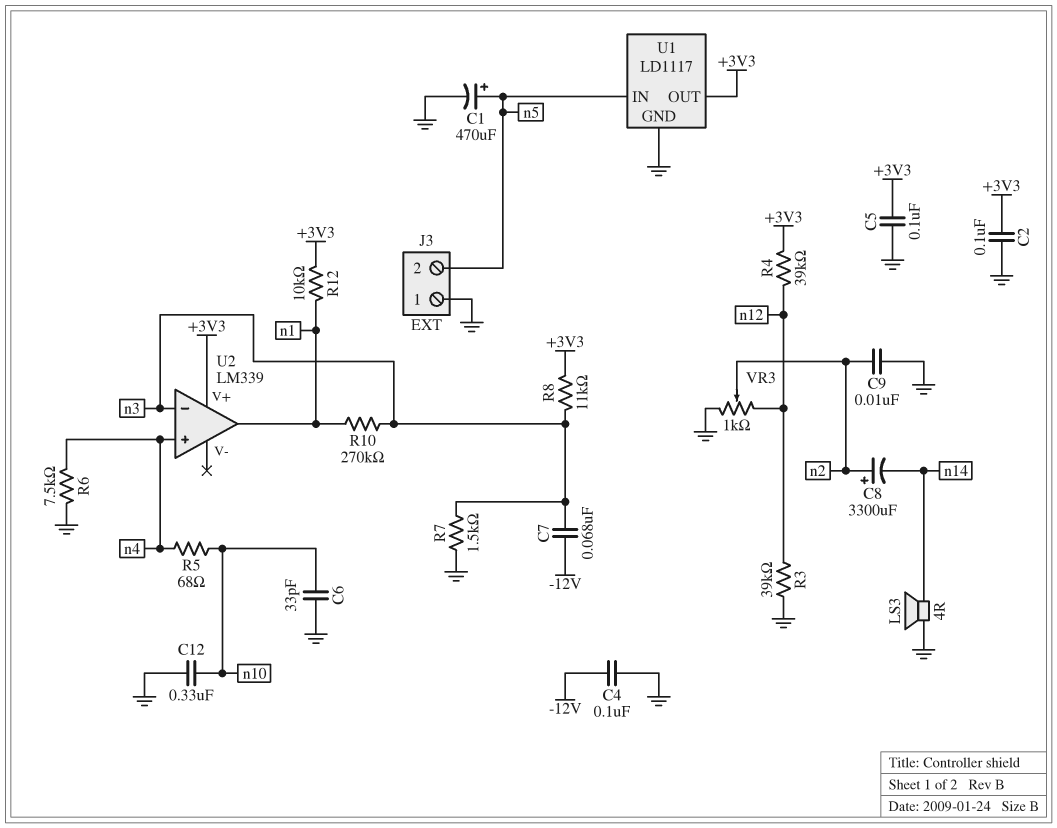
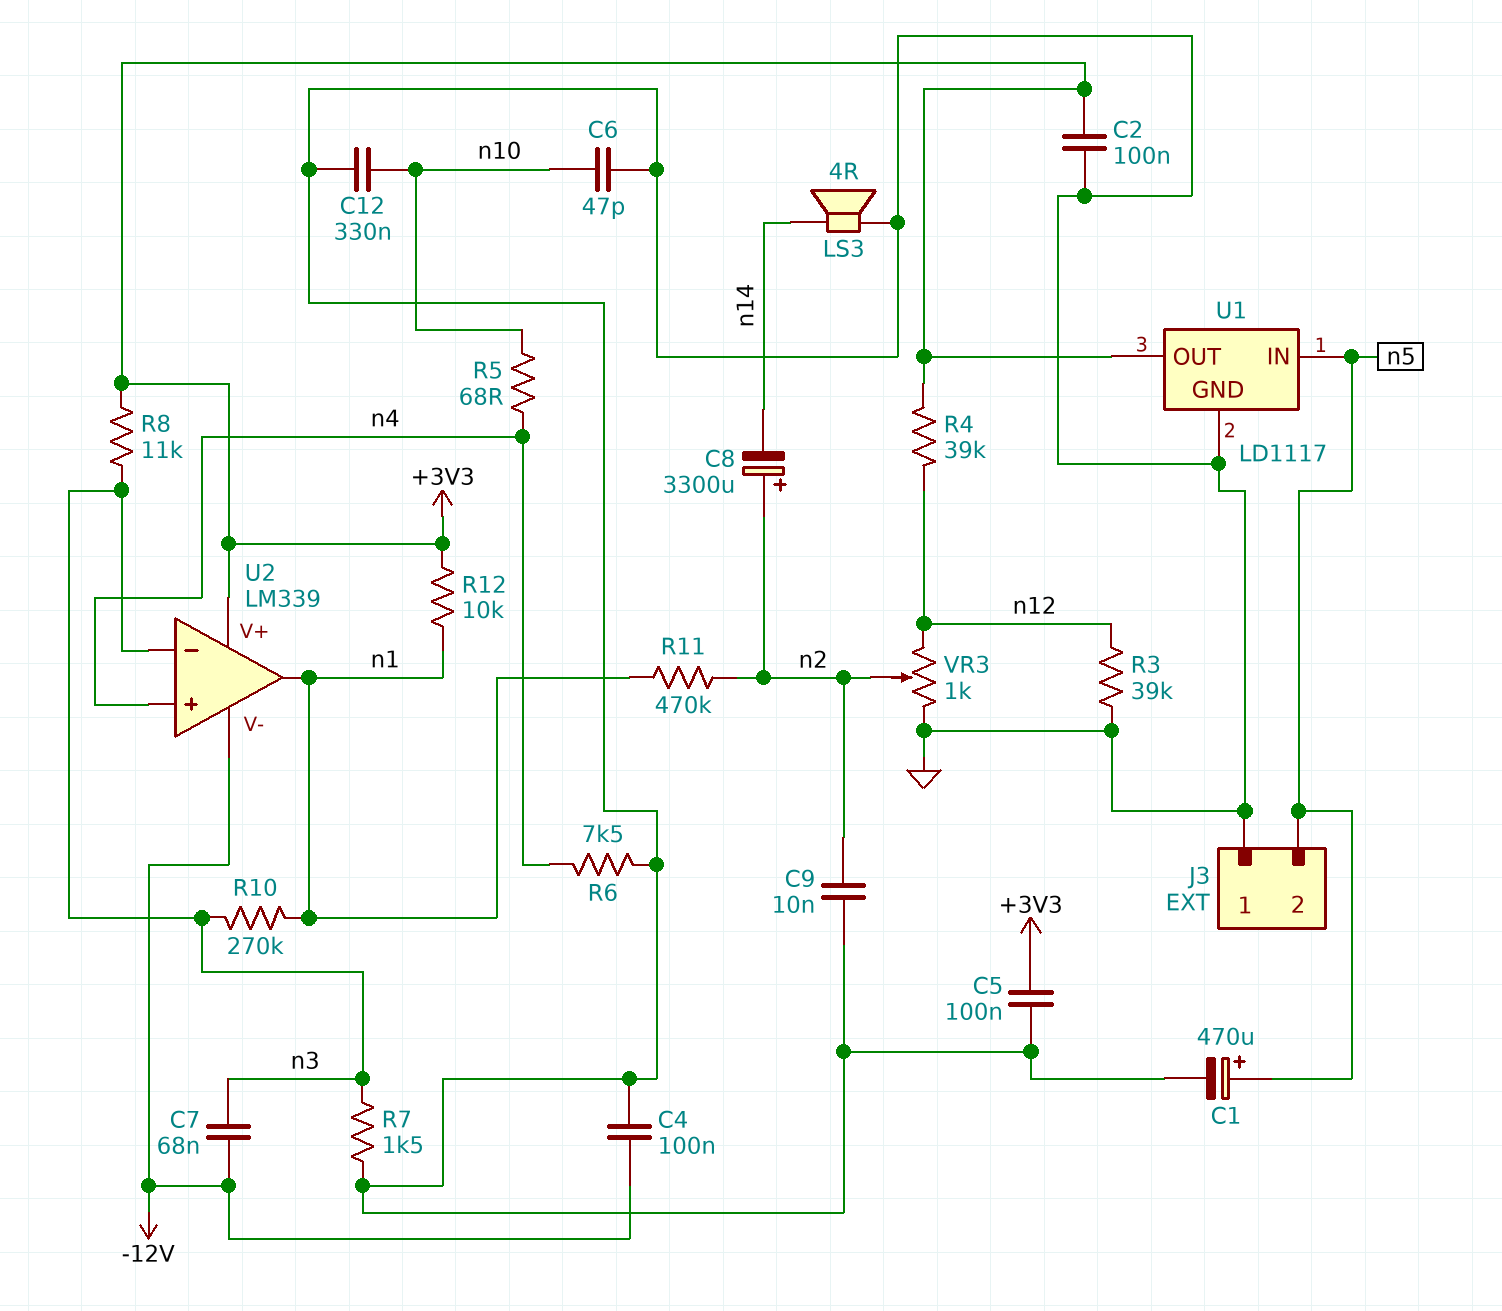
C6: 33pF (GND, n10) -> 47pF (GND, n10)
R11: none -> 470k (n1, n2)
U2 pin V-: none -> -12V

